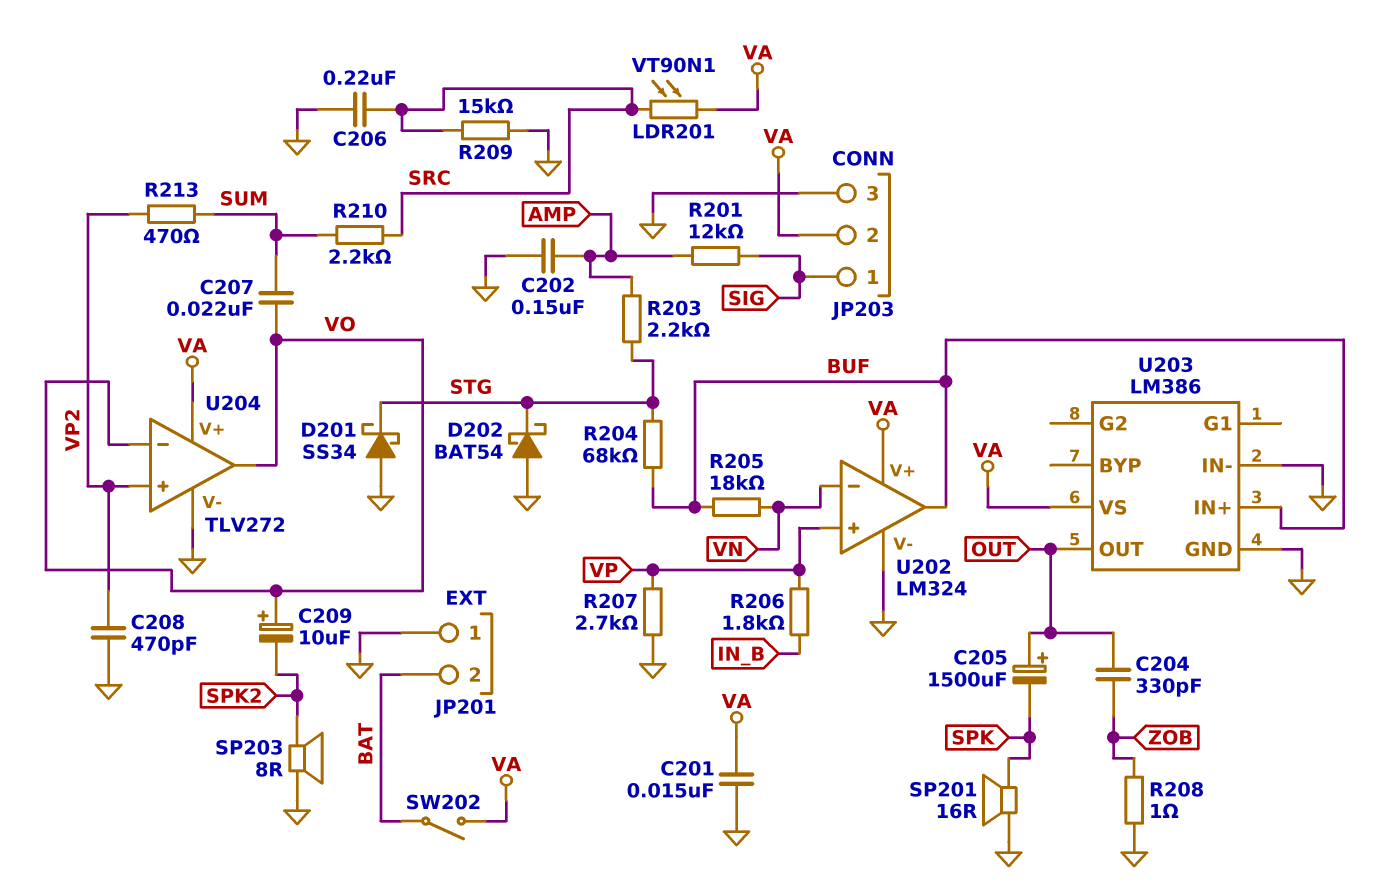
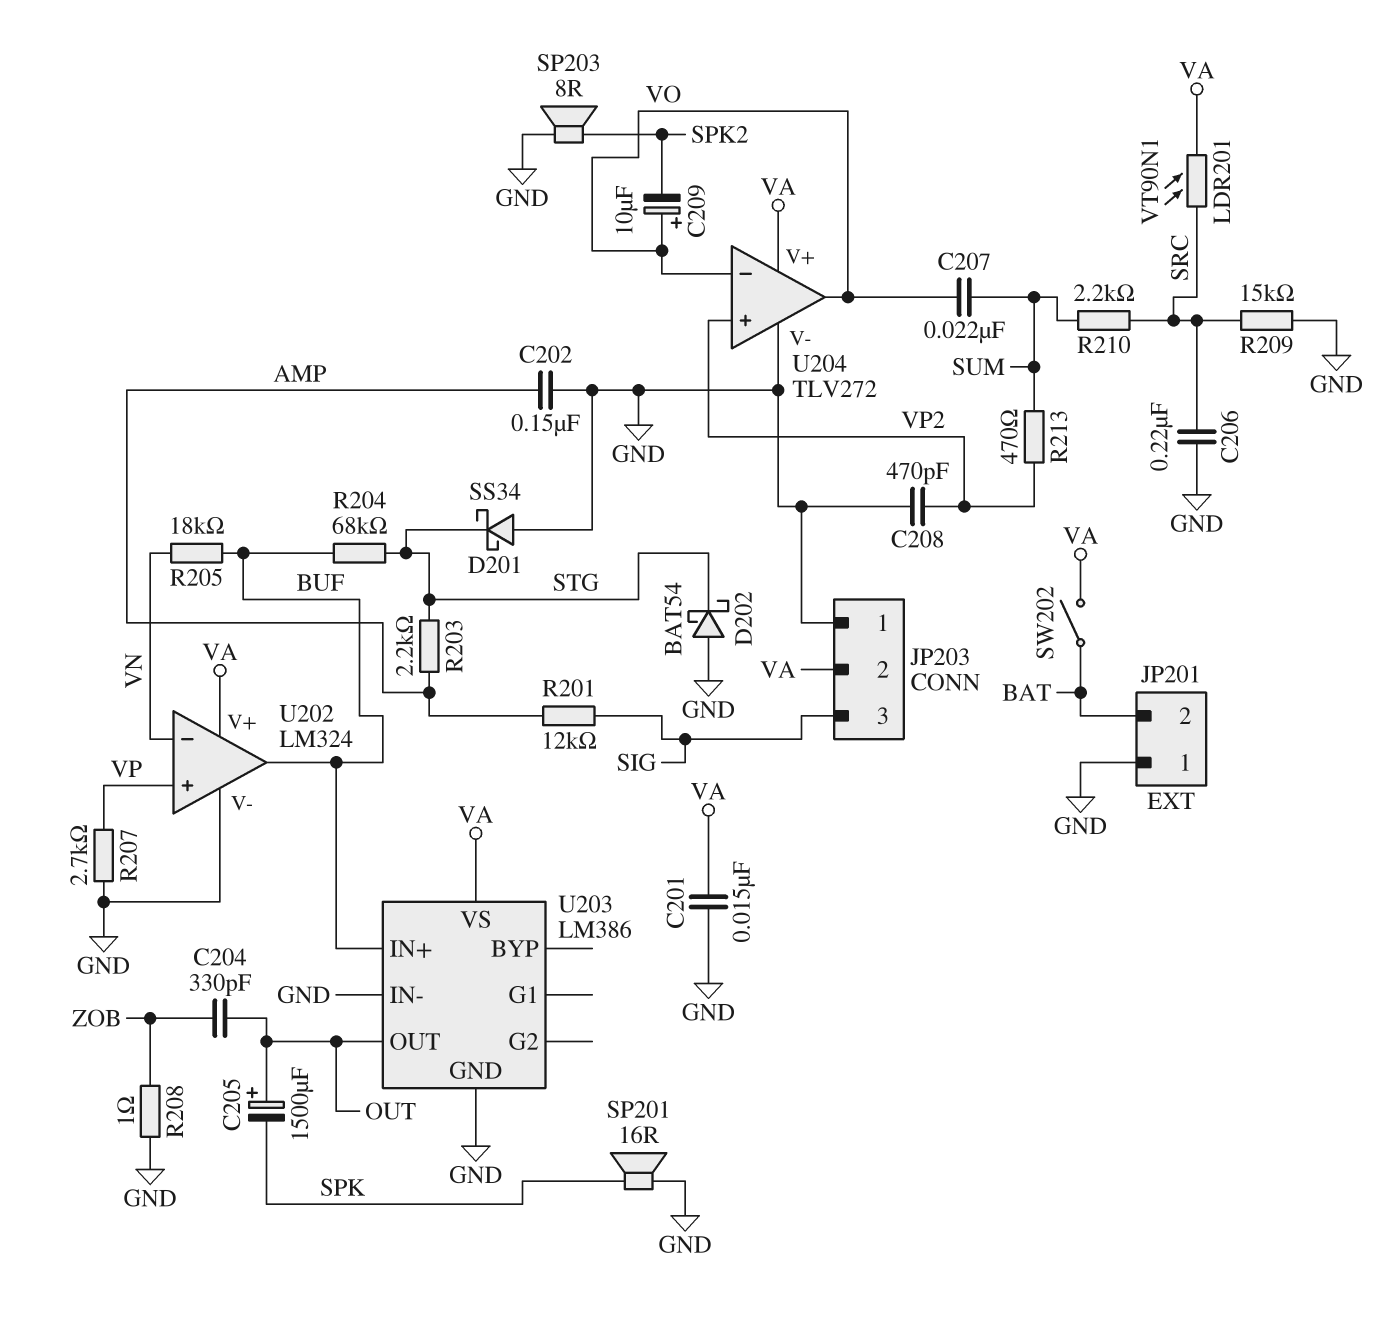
JP203 pin 1: SIG -> GND
JP203 pin 3: GND -> SIG
R206: 1.8k (IN_B, VP) -> none

